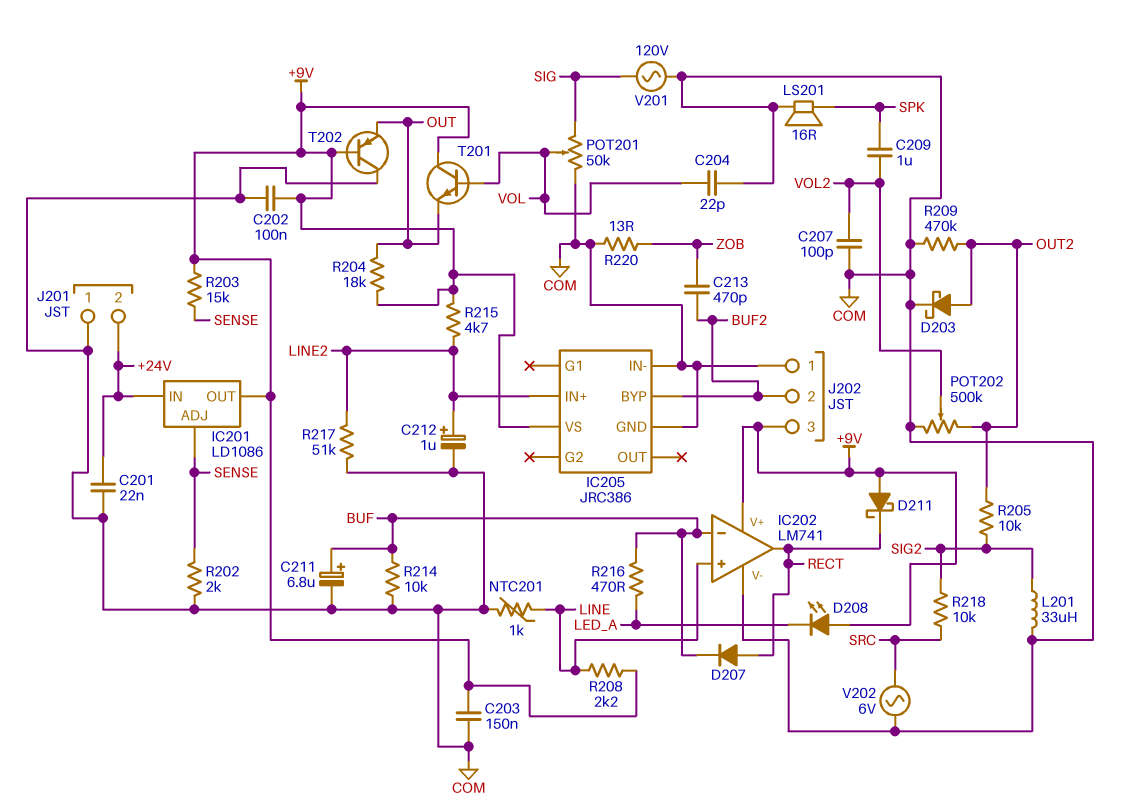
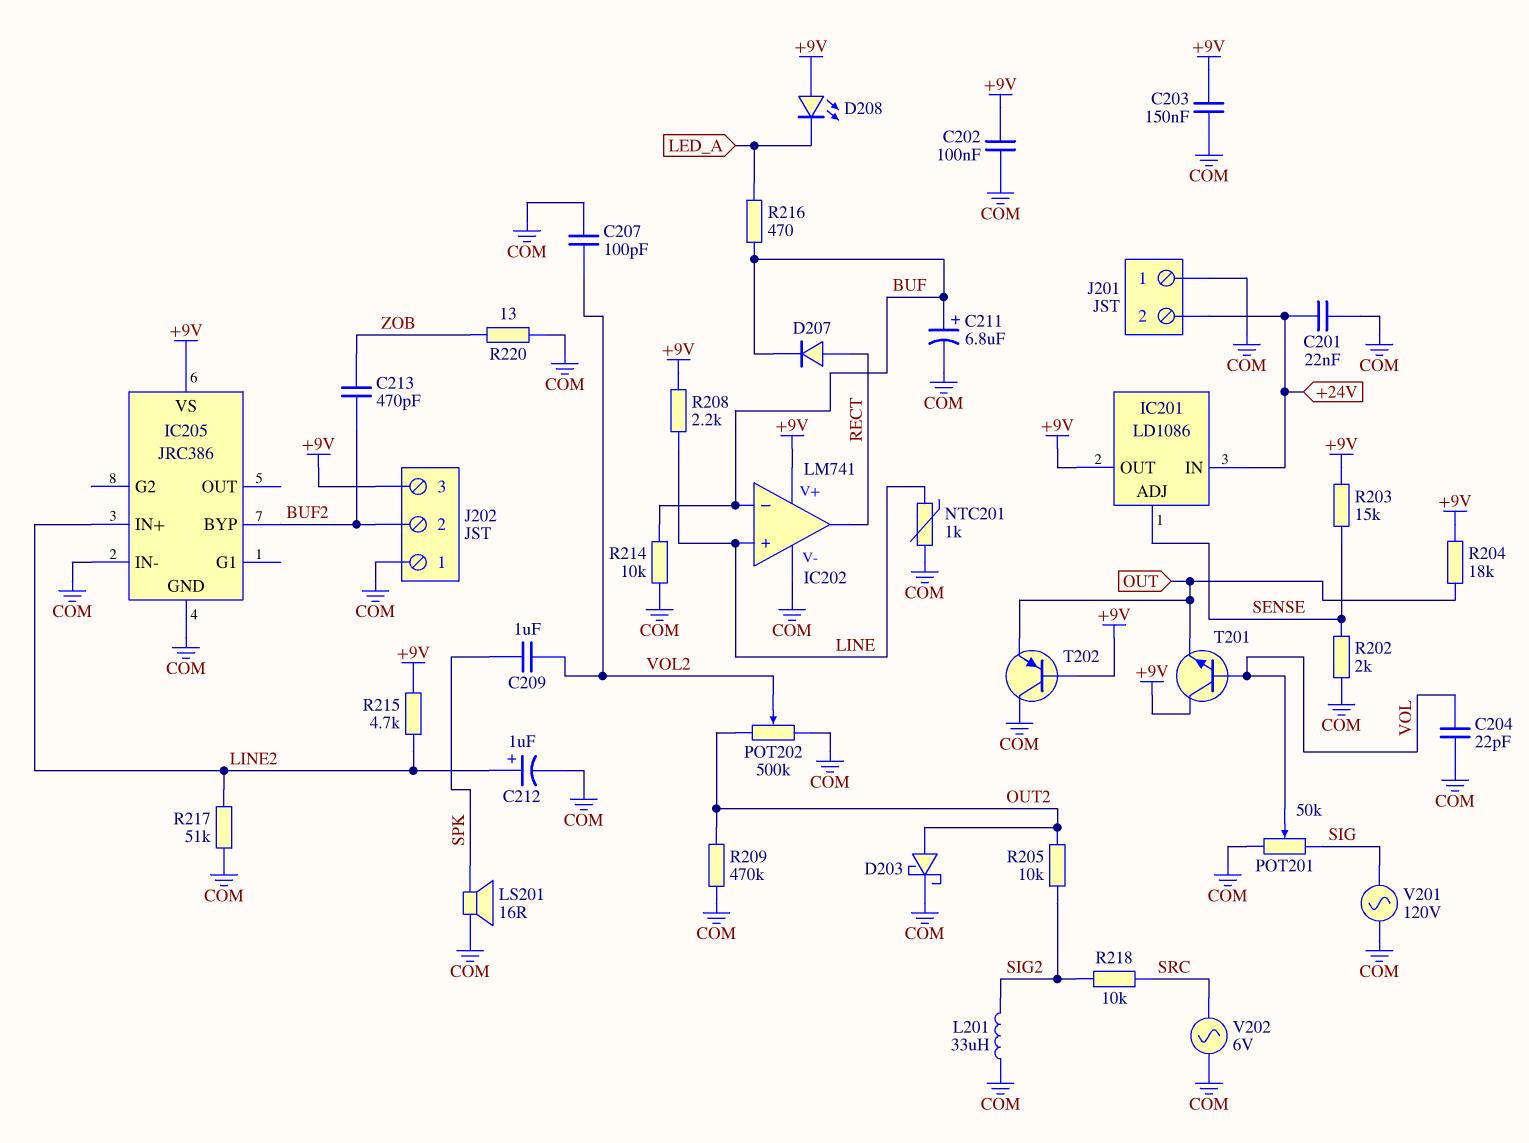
D211: schottky (A +9V, K RECT) -> none

